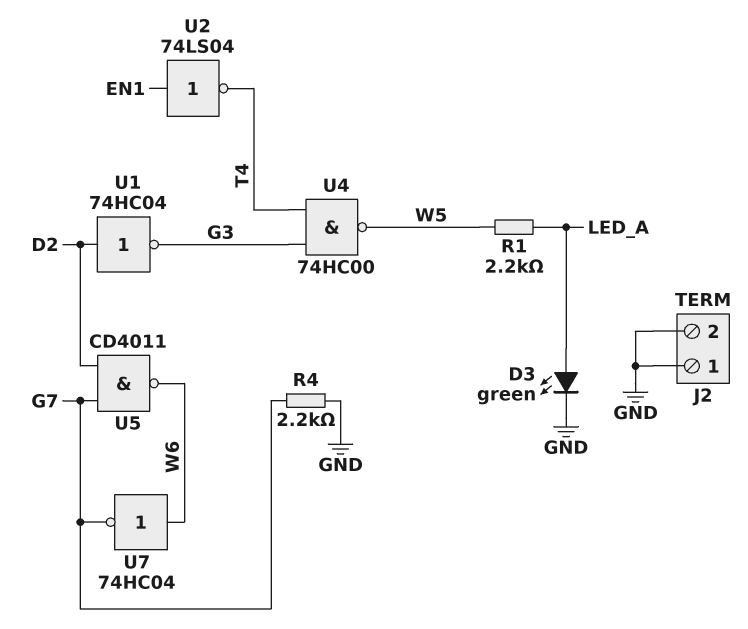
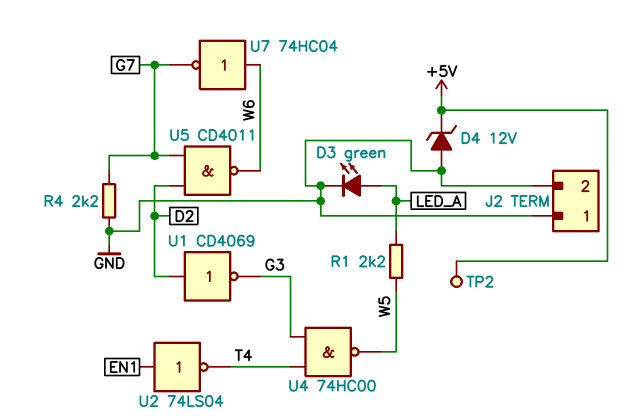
D4: none -> zener 12V (A GND, K +5V)
TP2: none -> test point (+5V)
U1: NOT 74HC04 (in D2, out G3) -> NOT CD4069 (in D2, out G3)

